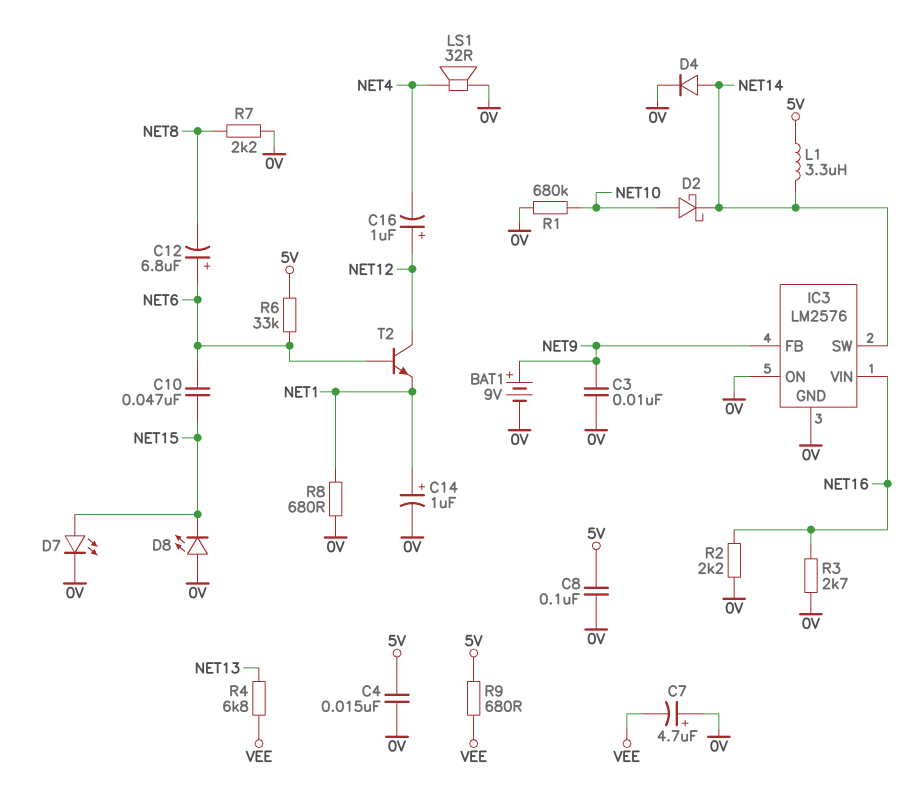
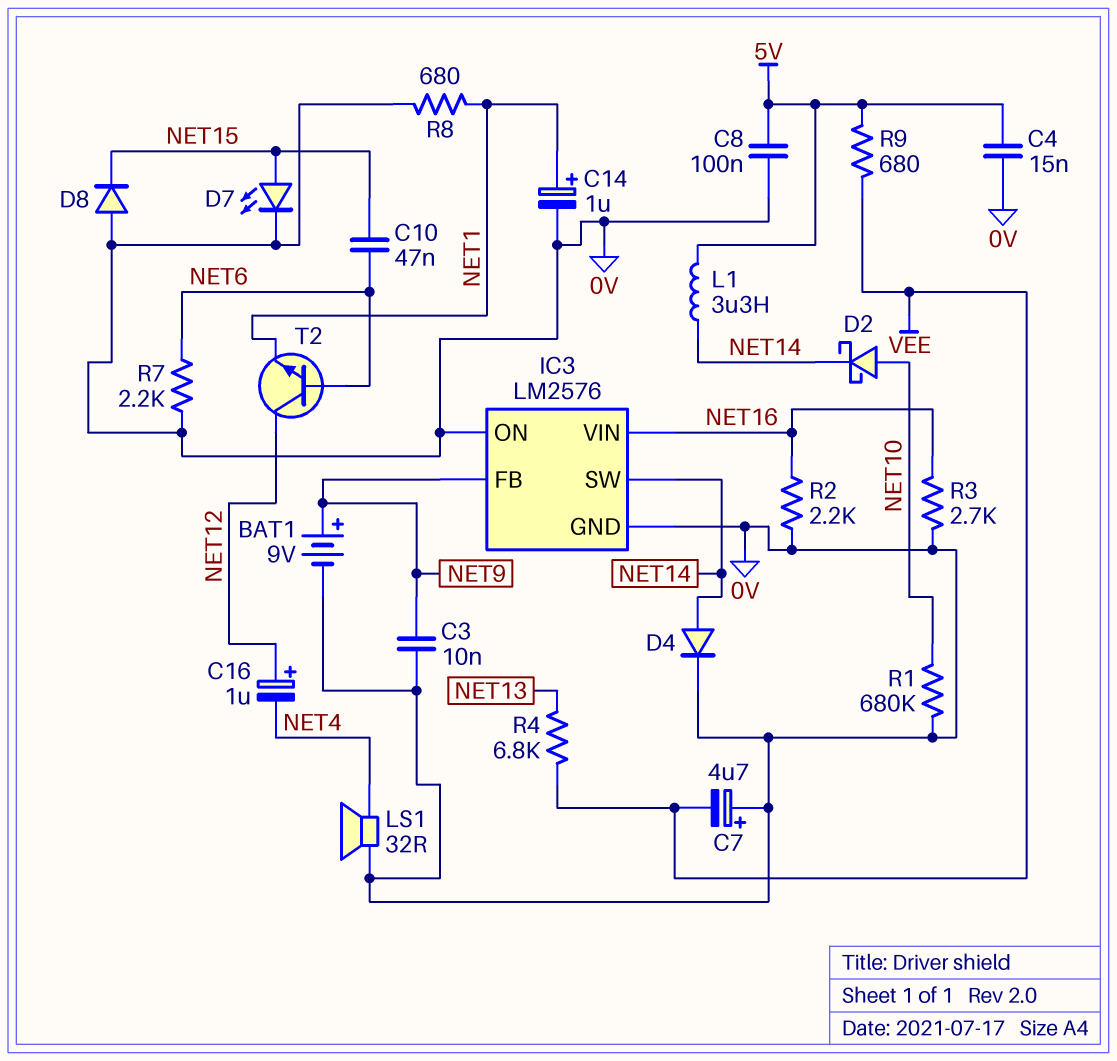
C12: 6.8uF (plus NET6, minus NET8) -> none
D8: LED (A 0V, K NET15) -> diode (A 0V, K NET15)
R6: 33k (5V, NET6) -> none
R7: 2.2k (0V, NET8) -> 2.2k (0V, NET6)

